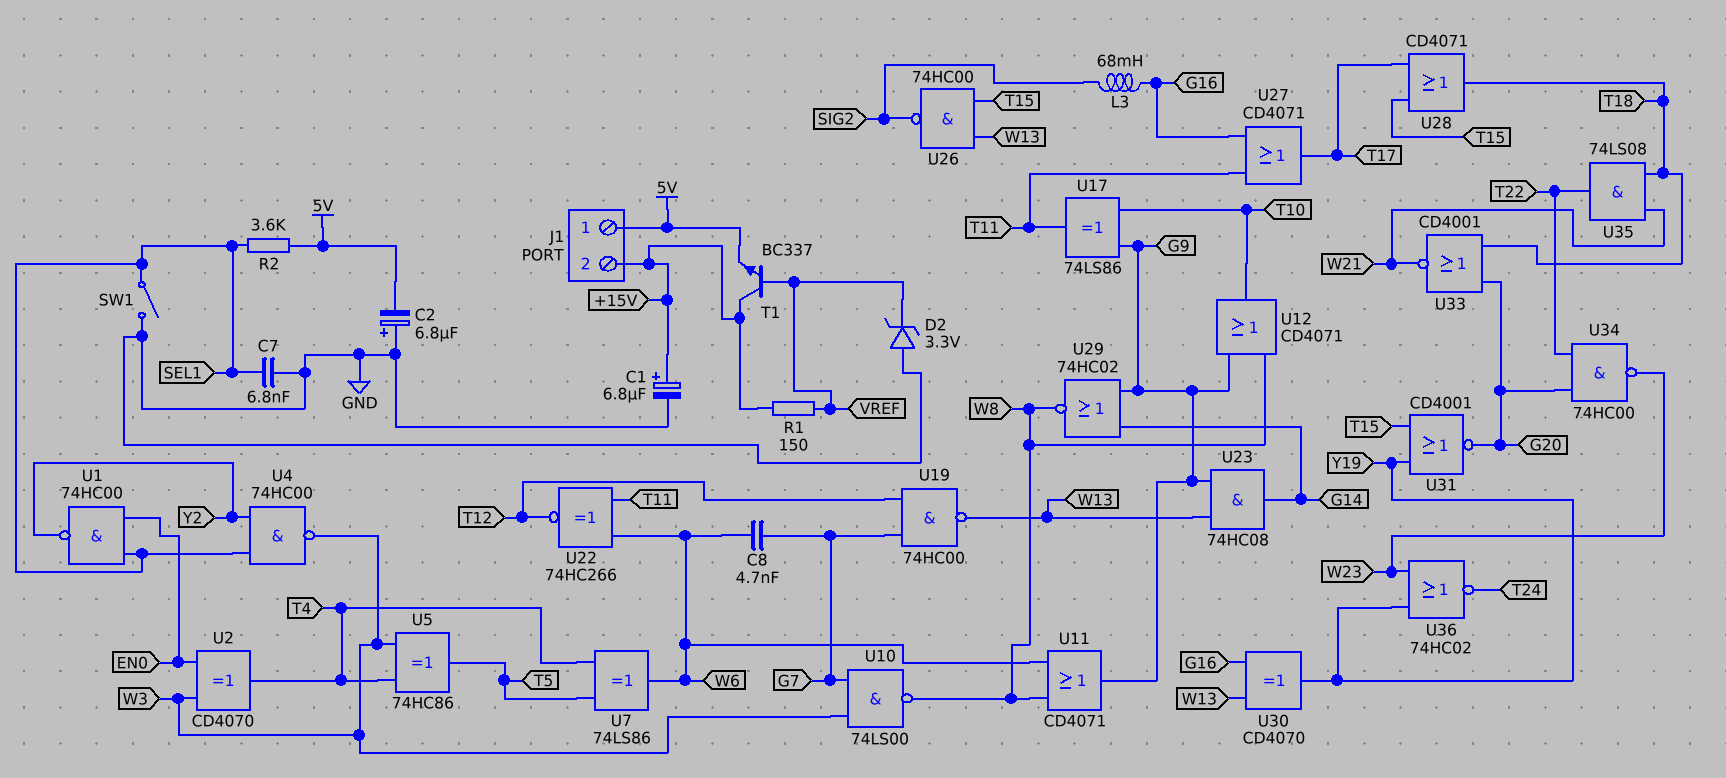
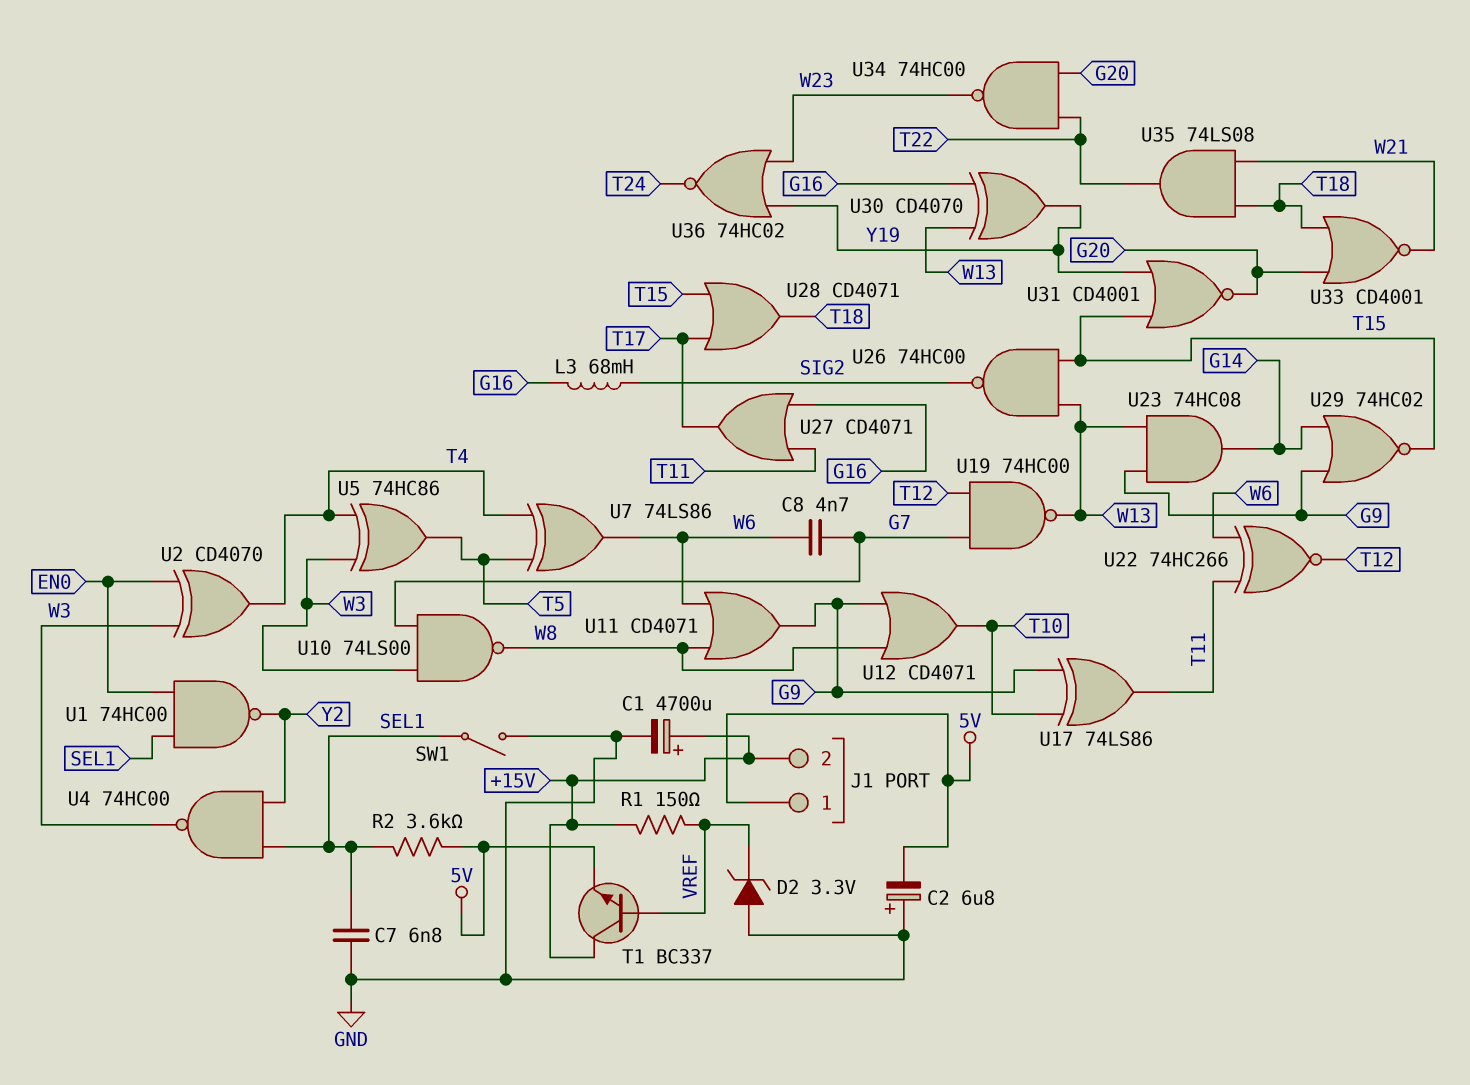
C1: 6.8uF (plus +15V, minus GND) -> 4700uF (plus +15V, minus GND)
U29: NOR 74HC02 (in G9, in G14, out W8) -> NOR 74HC02 (in G9, in G14, out T15)

